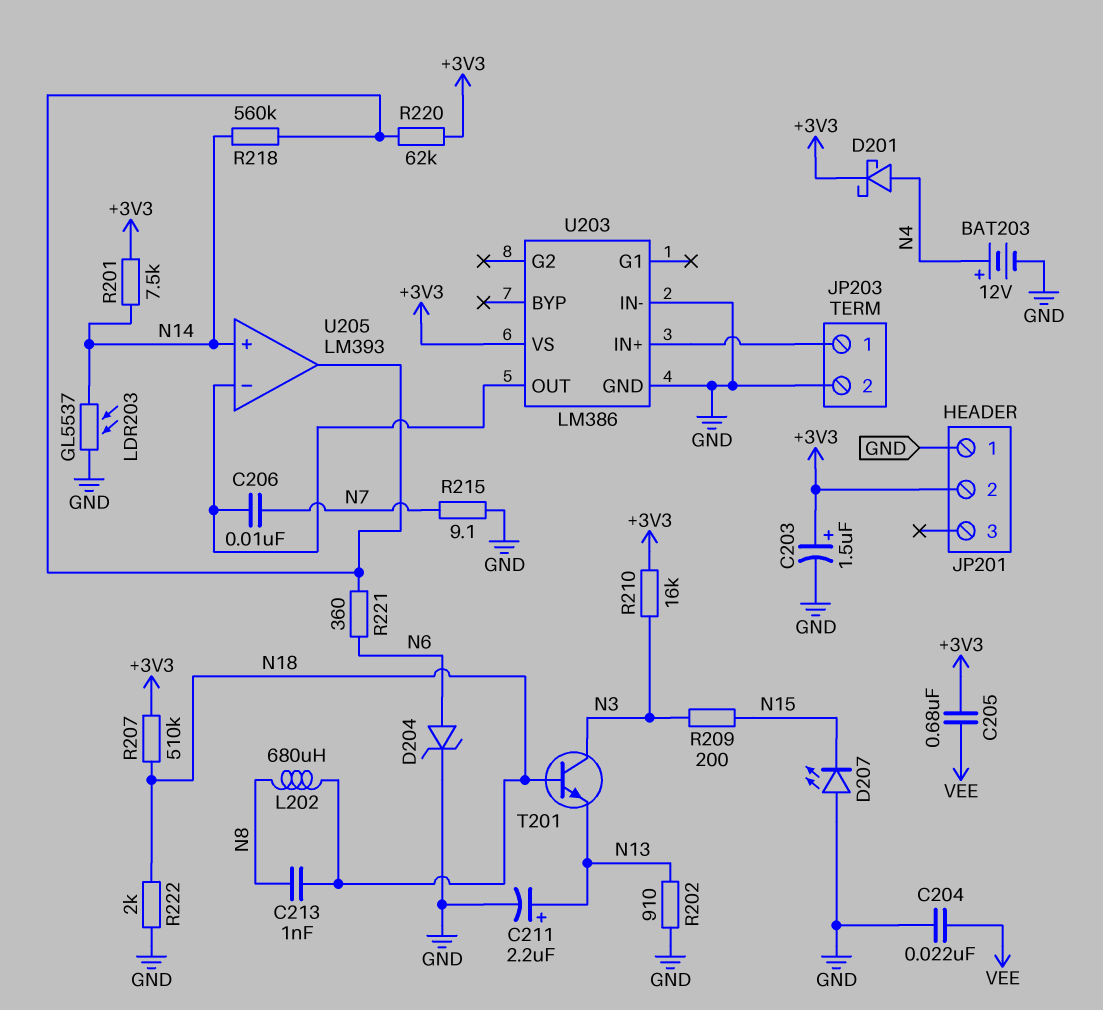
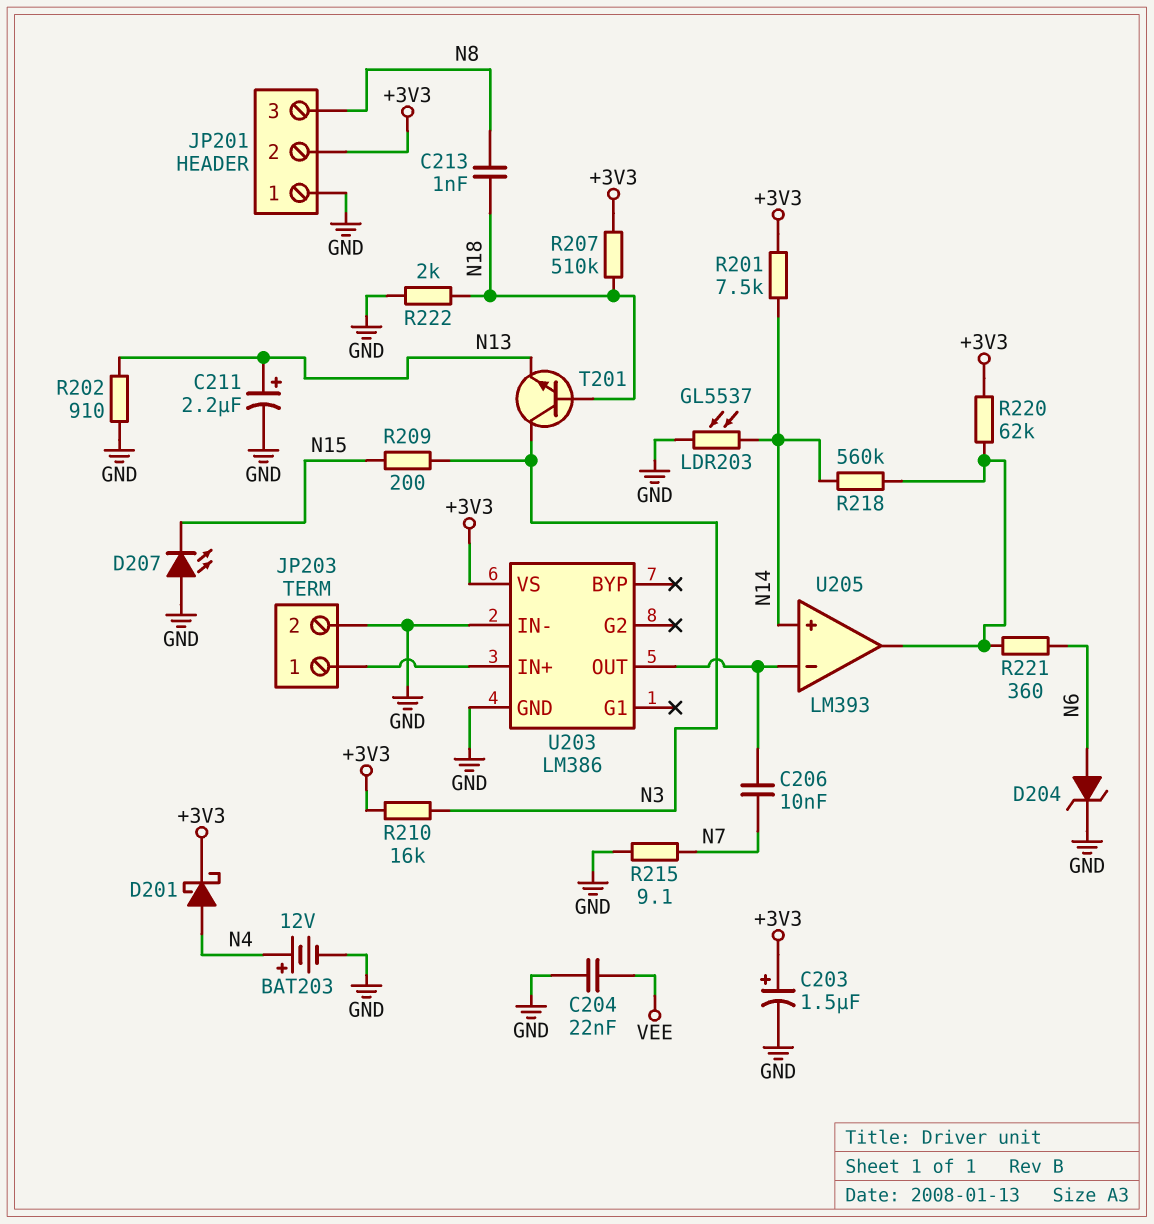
C205: 680nF (+3V3, VEE) -> none
JP201 pin 3: none -> N8
L202: 680uH (N8, N18) -> none

